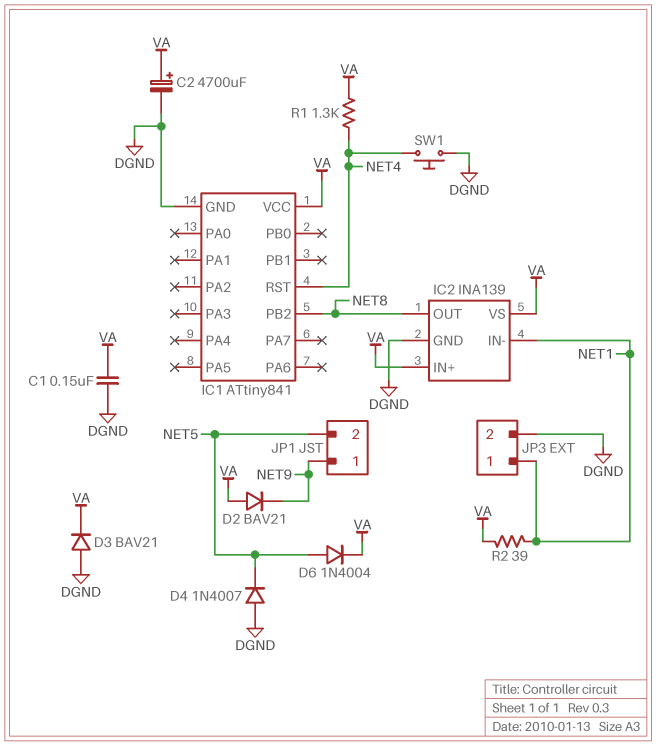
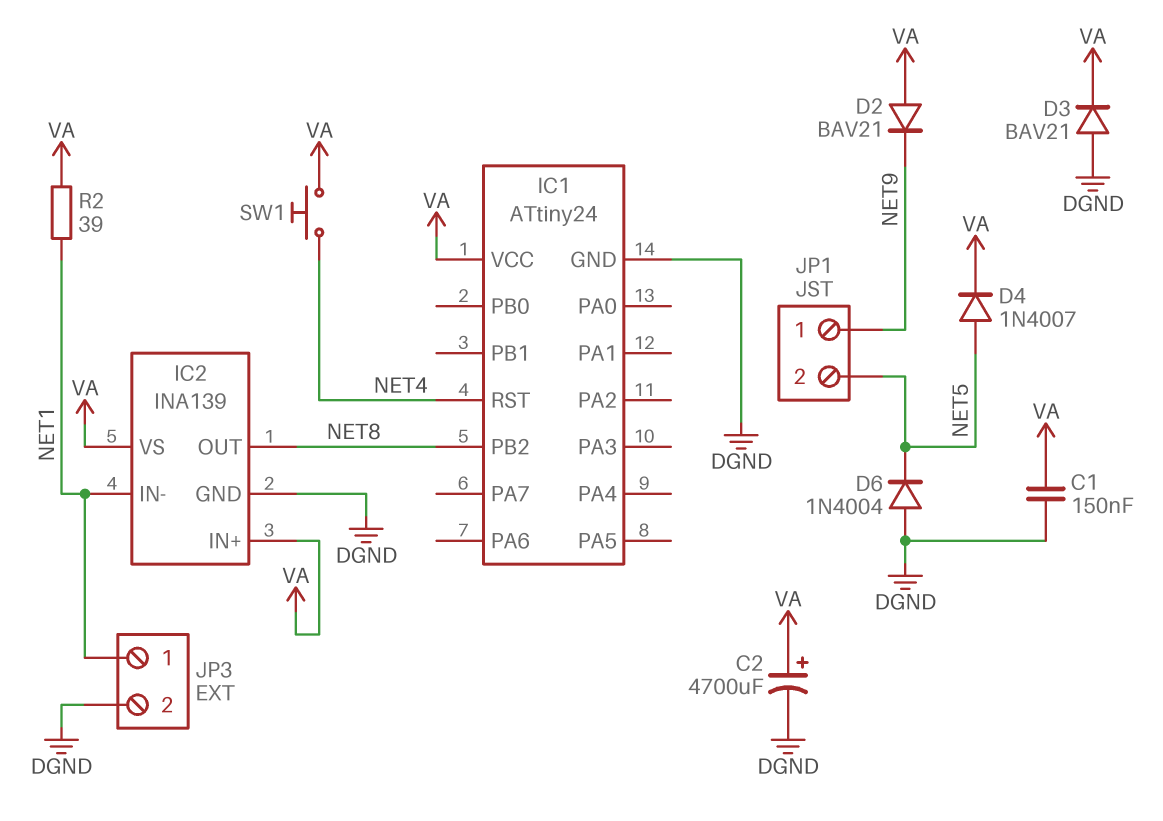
D4: diode 1N4007 (A DGND, K NET5) -> diode 1N4007 (A NET5, K VA)
D6: diode 1N4004 (A NET5, K VA) -> diode 1N4004 (A DGND, K NET5)
IC1: ATtiny841 -> ATtiny24
R1: 1.3k (NET4, VA) -> none
SW1: button (DGND, NET4) -> button (NET4, VA)

